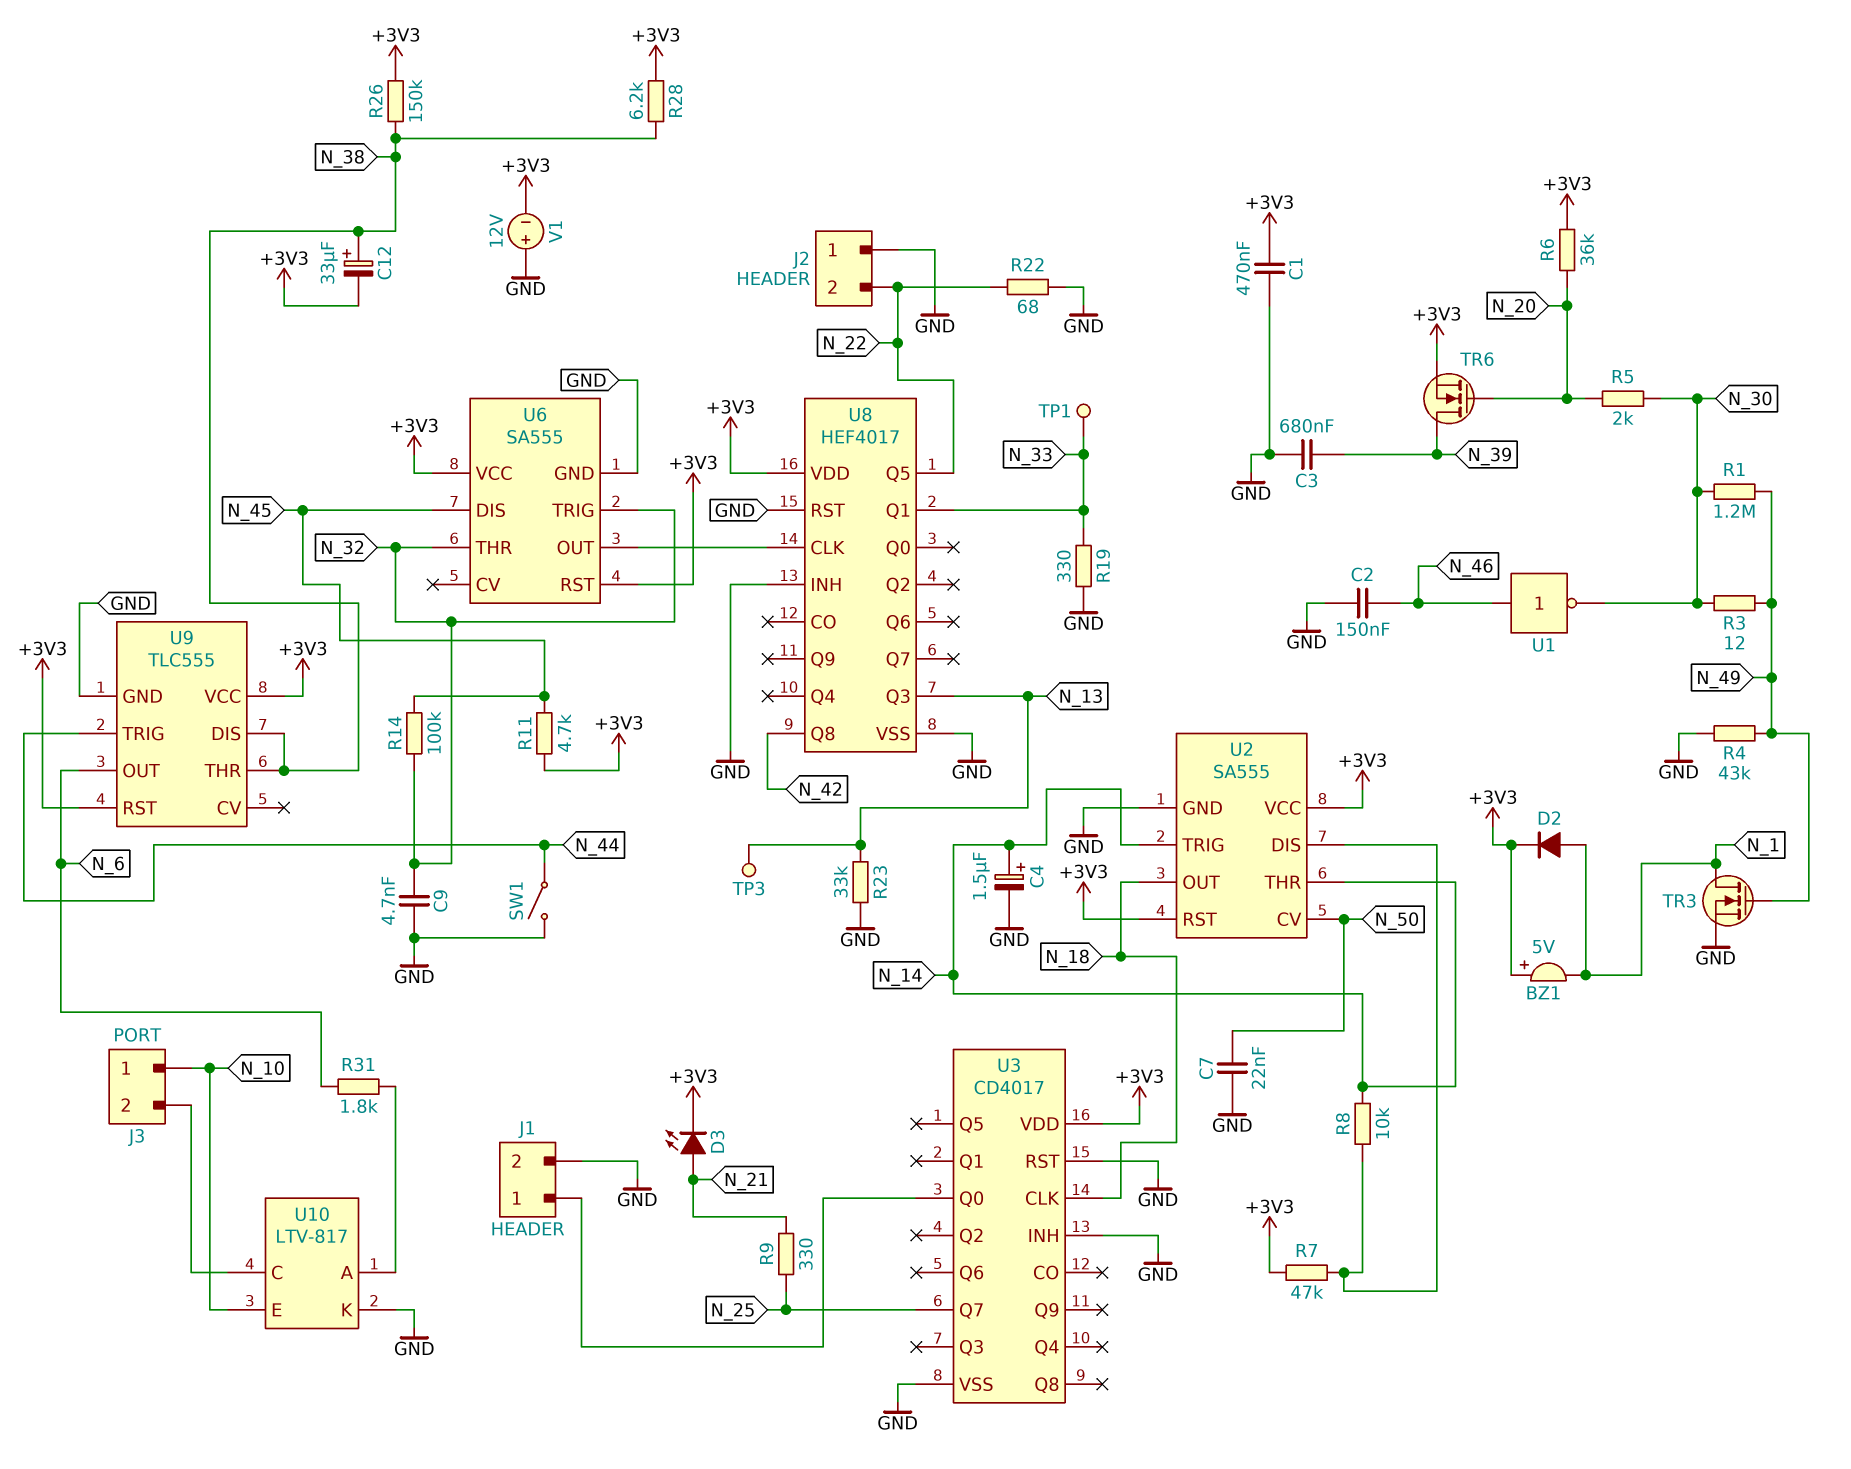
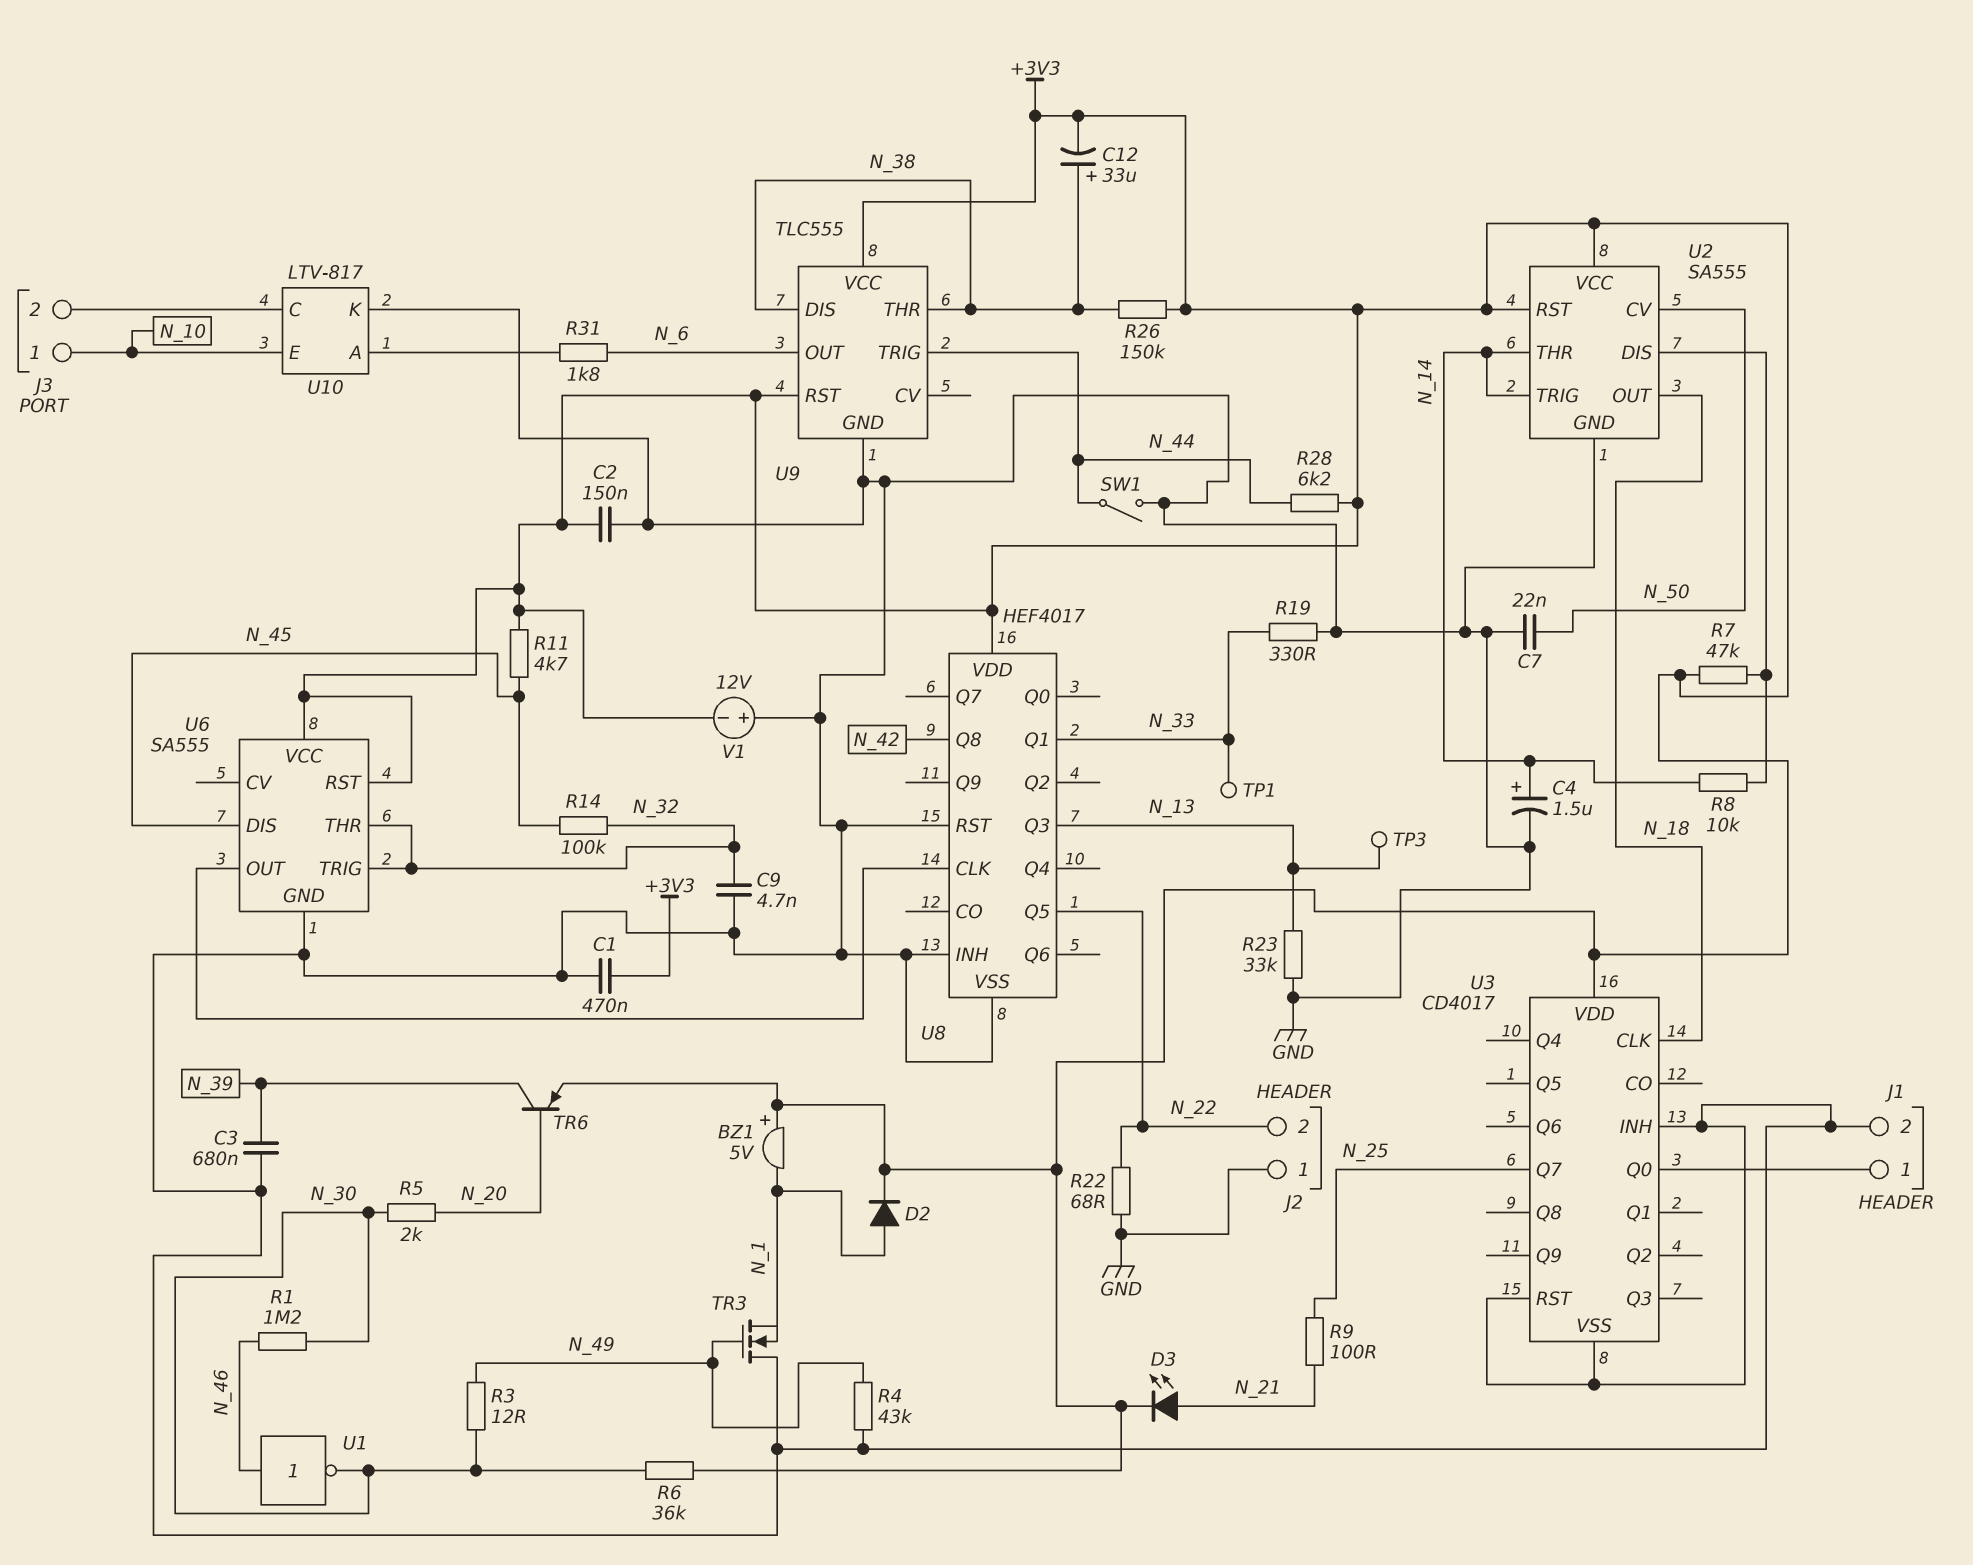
C2: 150nF (GND, N_46) -> 150nF (+3V3, GND)
R1: 1.2M (N_30, N_49) -> 1.2M (N_30, N_46)
R6: 36k (+3V3, N_20) -> 36k (+3V3, N_30)
R9: 330 (N_21, N_25) -> 100 (N_21, N_25)
R28: 6.2k (+3V3, N_38) -> 6.2k (+3V3, N_44)
TR3: NMOS (G N_49, D N_1, S GND) -> NMOS (G N_49, D GND, S N_1)
TR6: NMOS (G N_20, D N_39, S +3V3) -> PNP (B N_20, C N_39, E +3V3)

